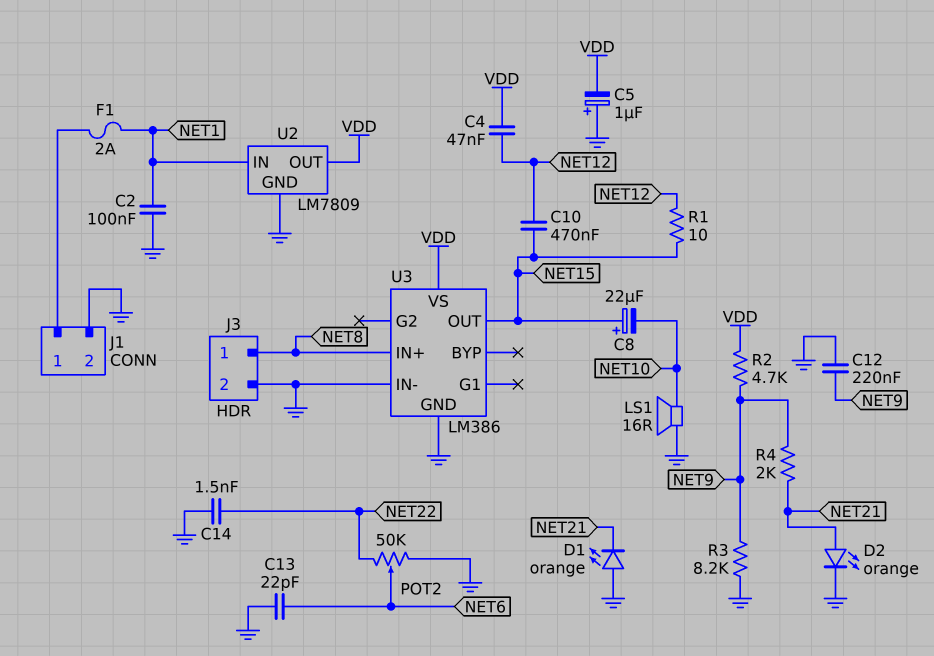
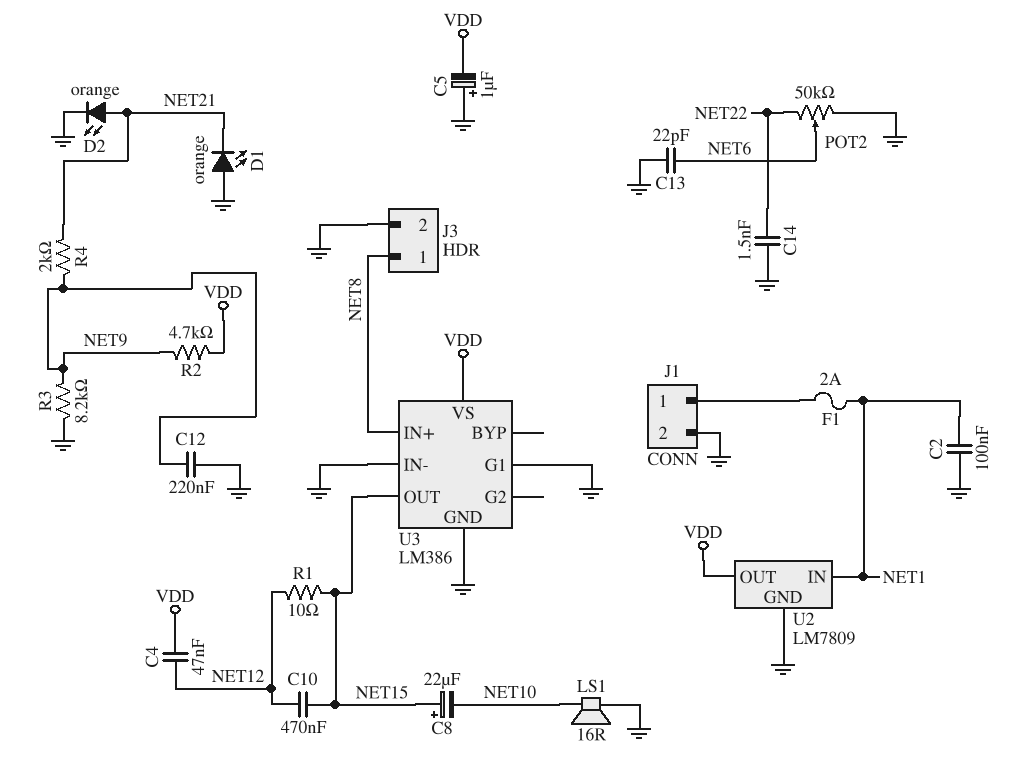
U3 pin G1: none -> GND

